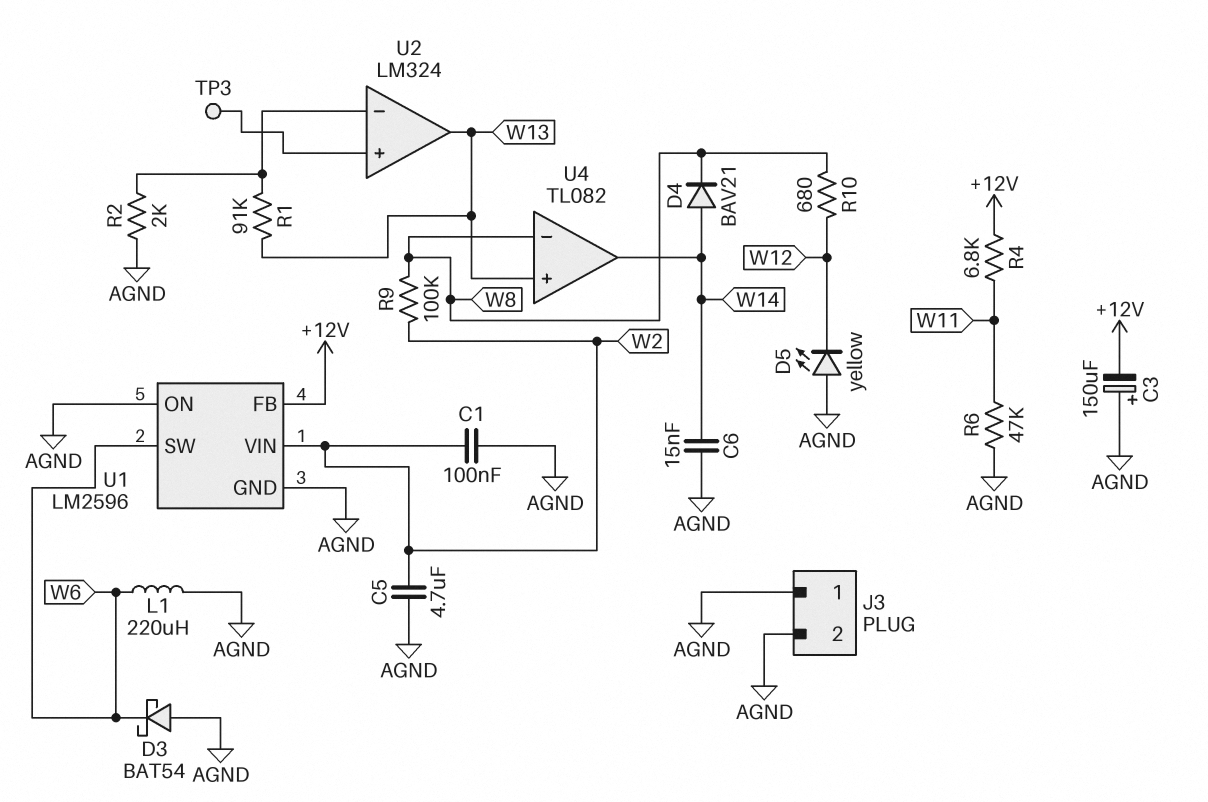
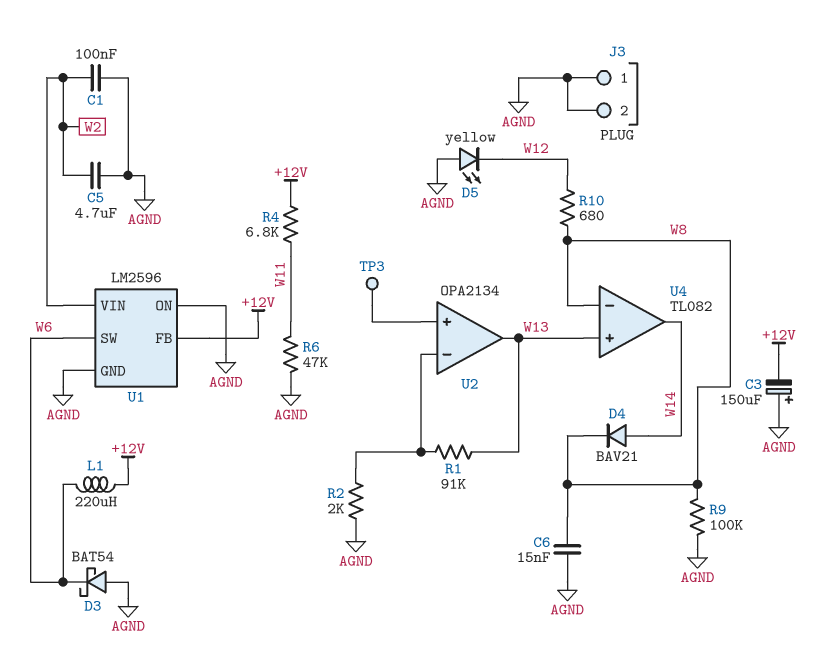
C6: 15nF (AGND, W14) -> 15nF (AGND, W8)
L1: 220uH (AGND, W6) -> 220uH (+12V, W6)
R9: 100k (W2, W8) -> 100k (AGND, W8)
U2: LM324 -> OPA2134

